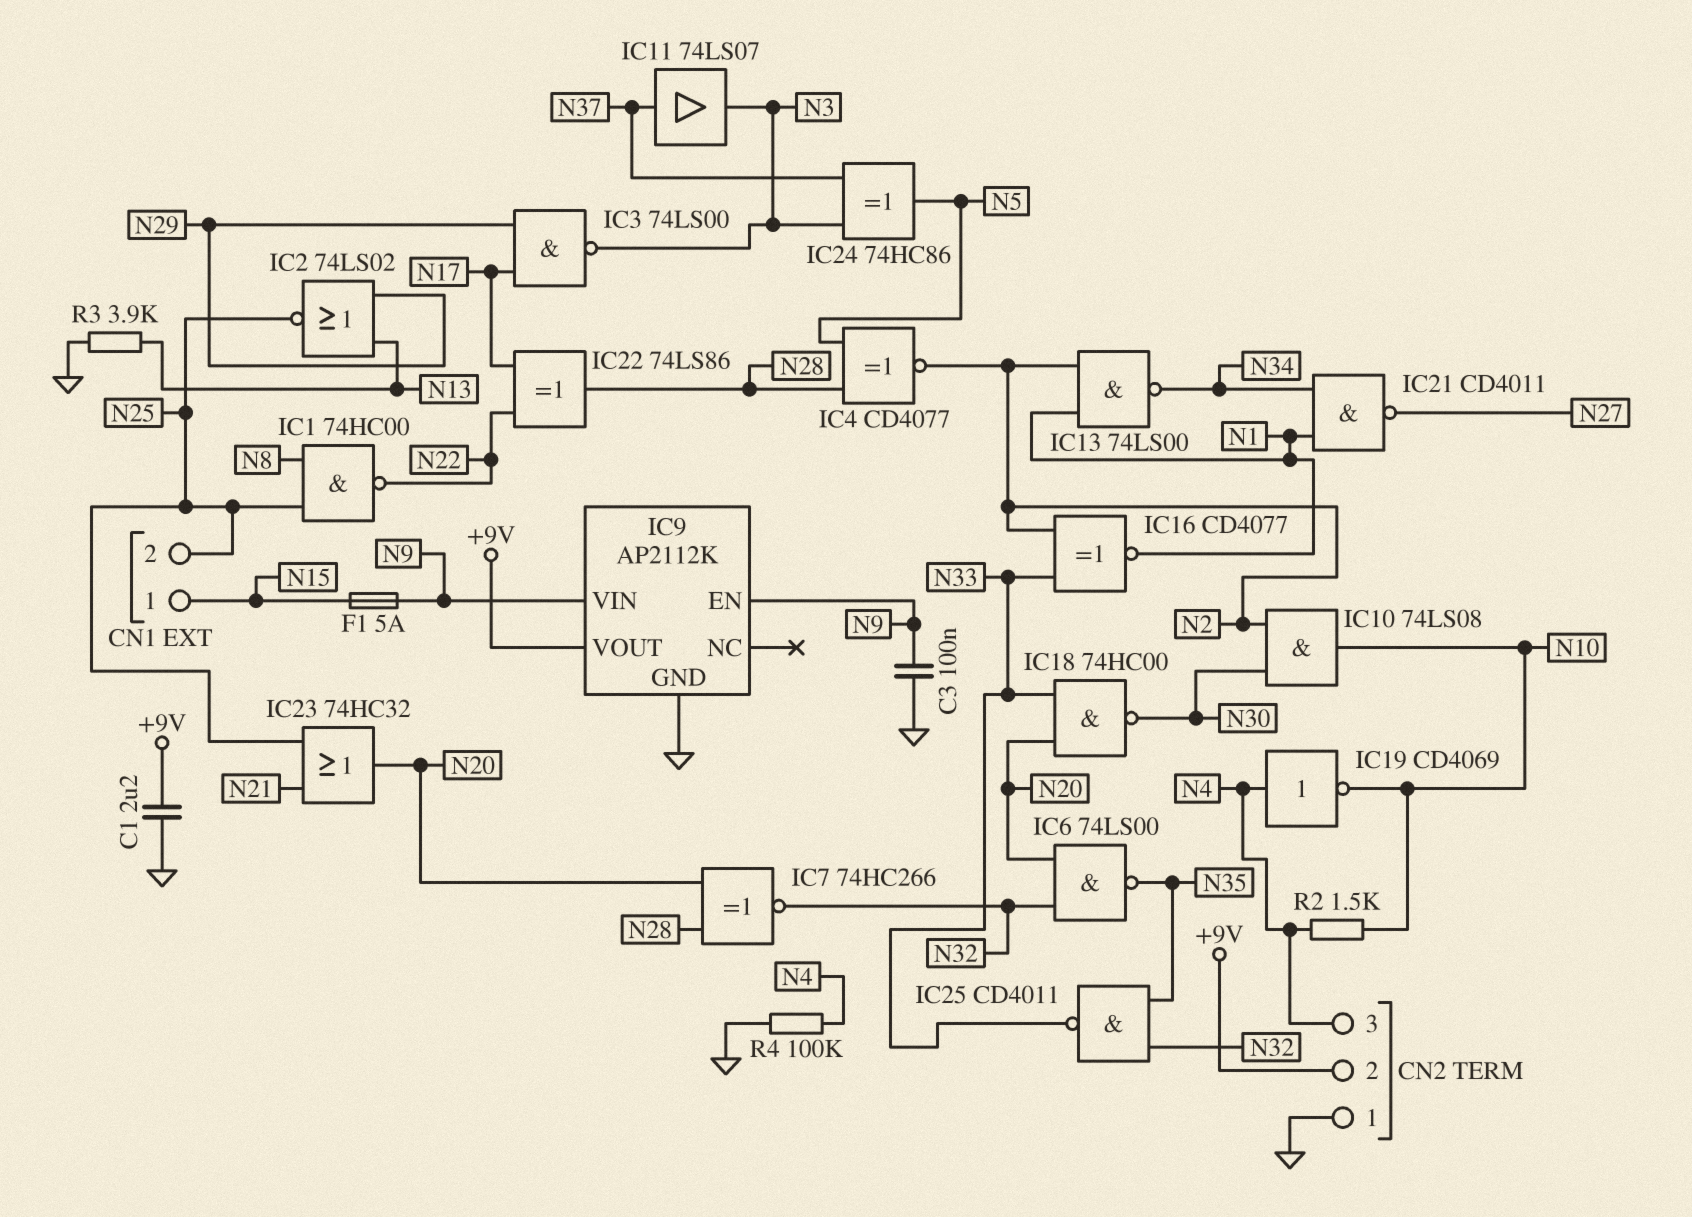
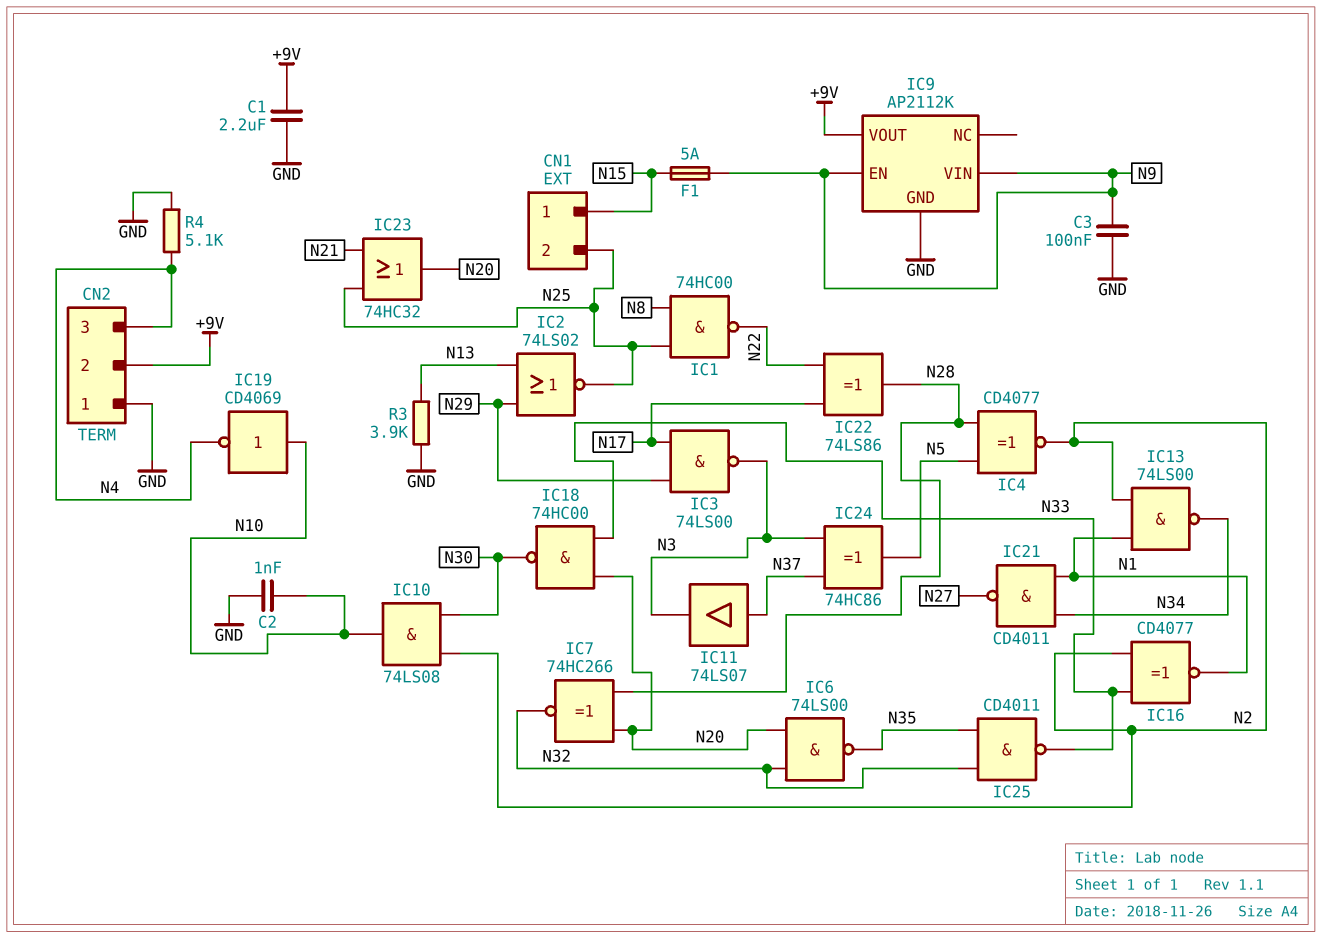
C2: none -> 1nF (GND, N10)
IC19: NOT CD4069 (in N4, out N10) -> NOT CD4069 (in N10, out N4)
R2: 1.5k (N4, N10) -> none
R4: 100k (GND, N4) -> 5.1k (GND, N4)

